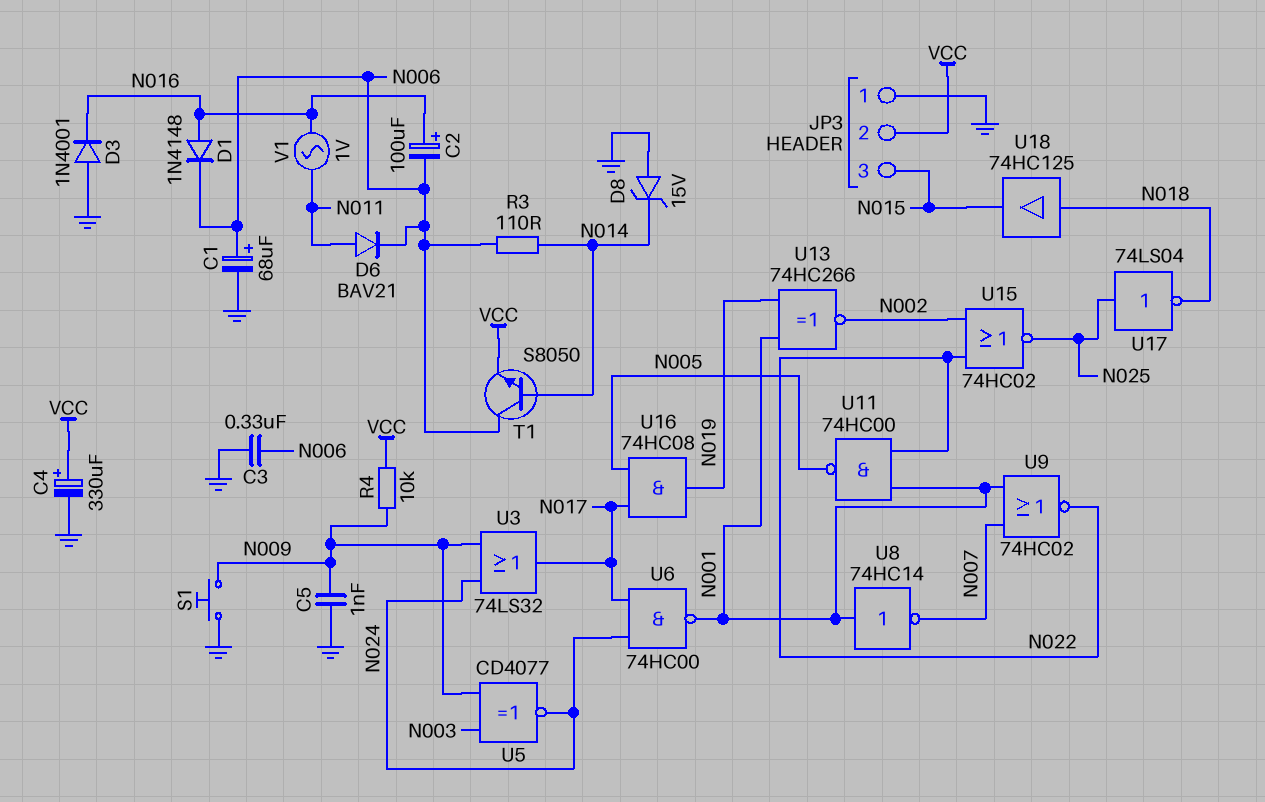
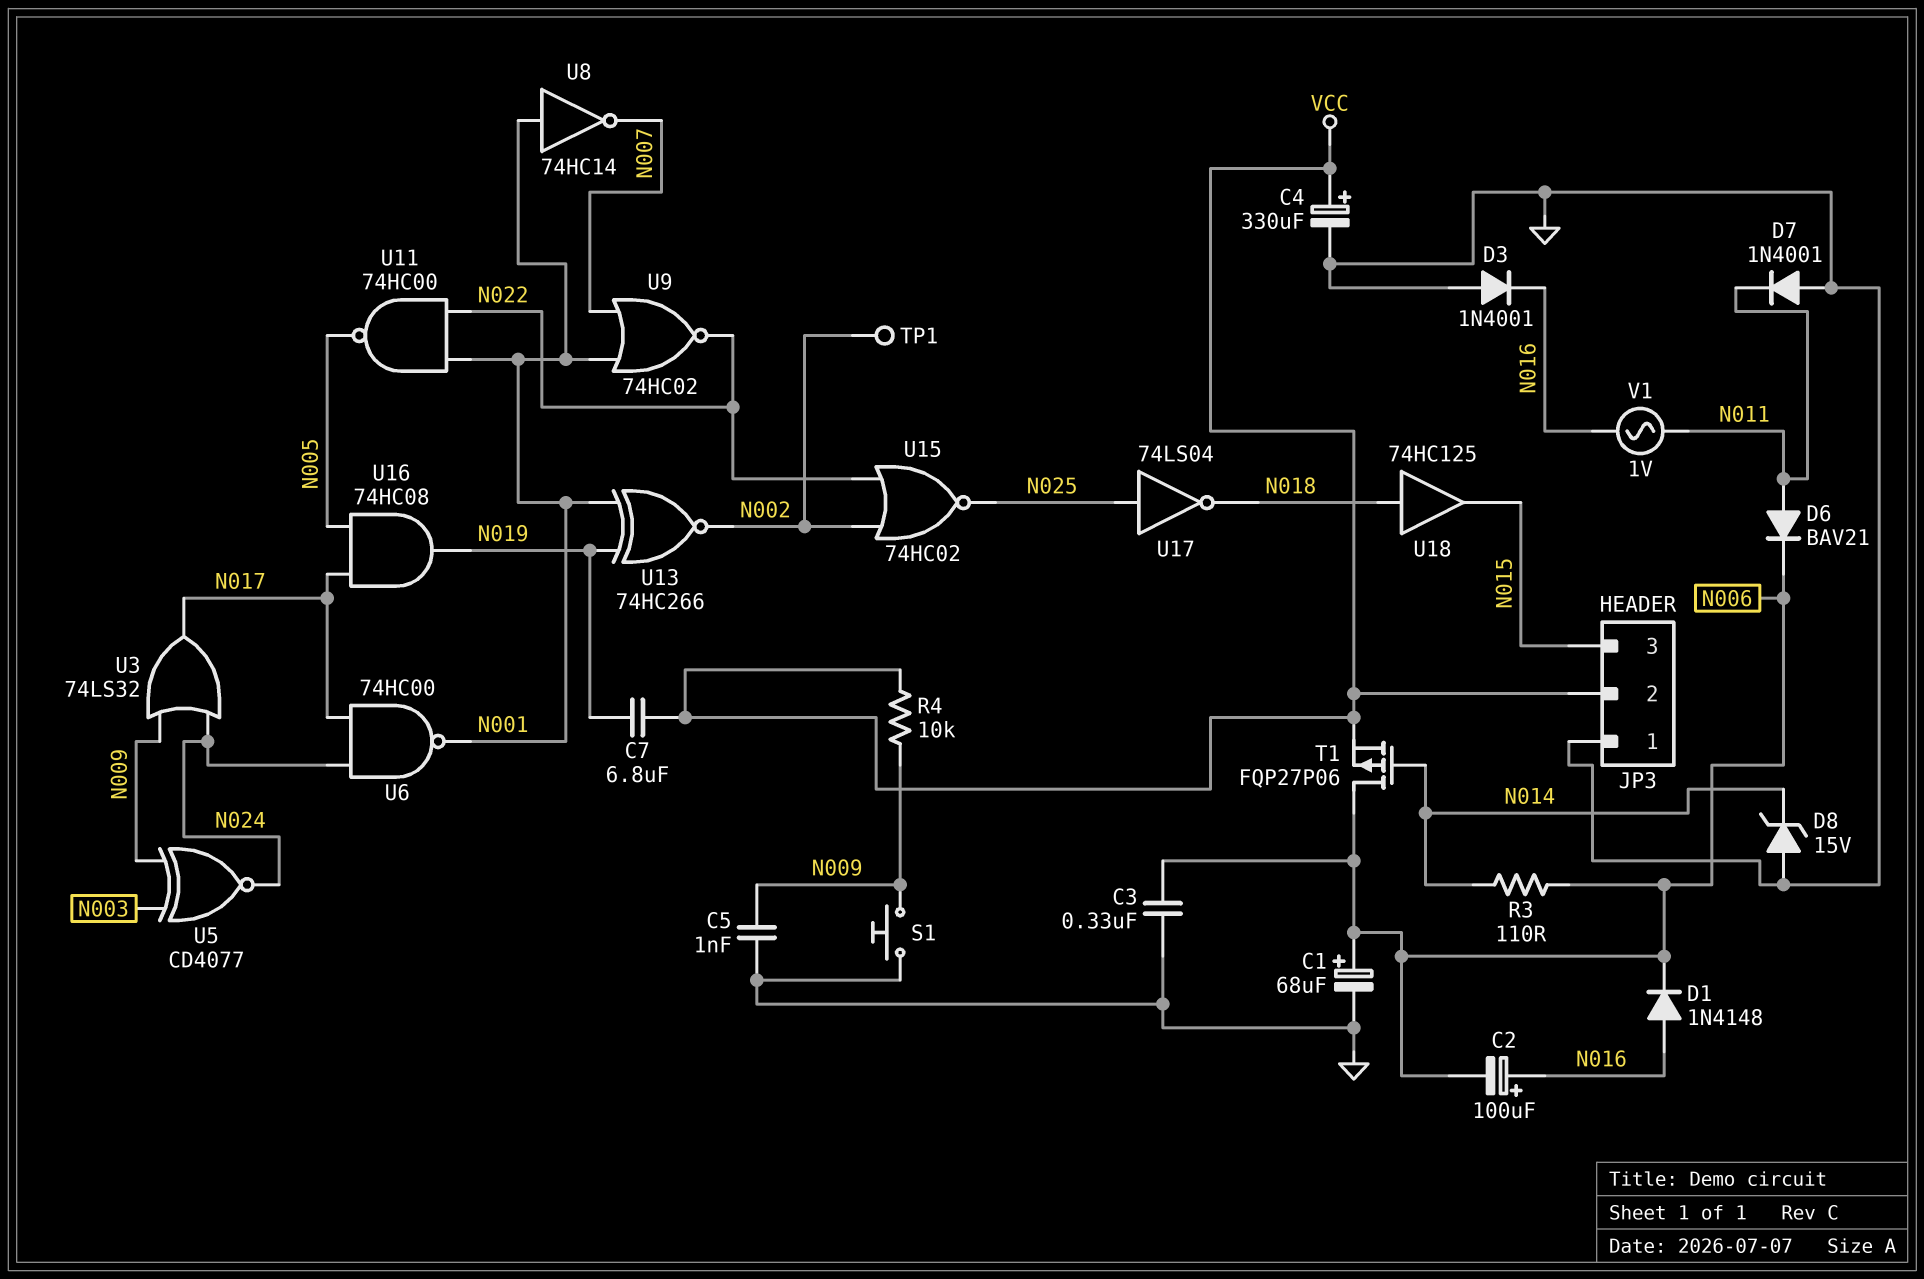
C7: none -> 6.8uF (N019, VCC)
D7: none -> diode 1N4001 (A GND, K N011)
T1: NPN S8050 (B N014, C N006, E VCC) -> PMOS FQP27P06 (G N014, D N006, S VCC)
TP1: none -> test point (N002)

